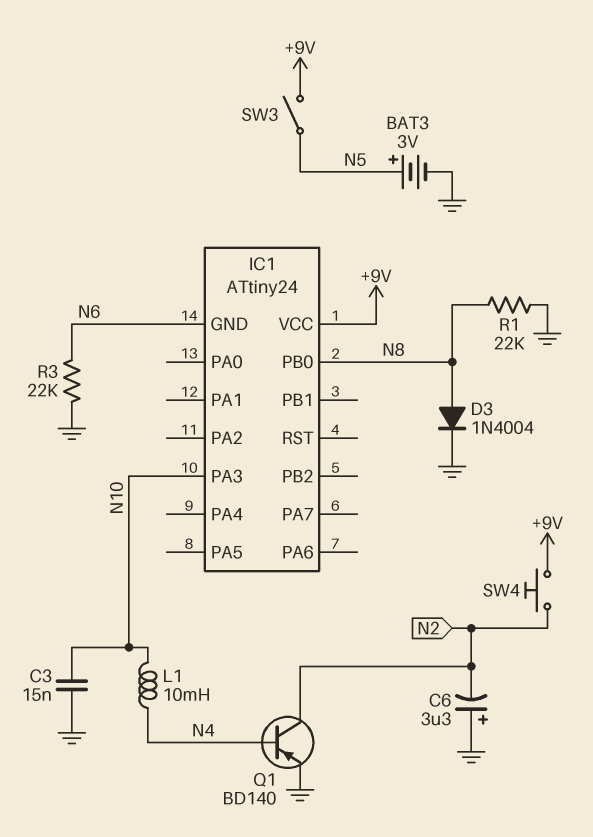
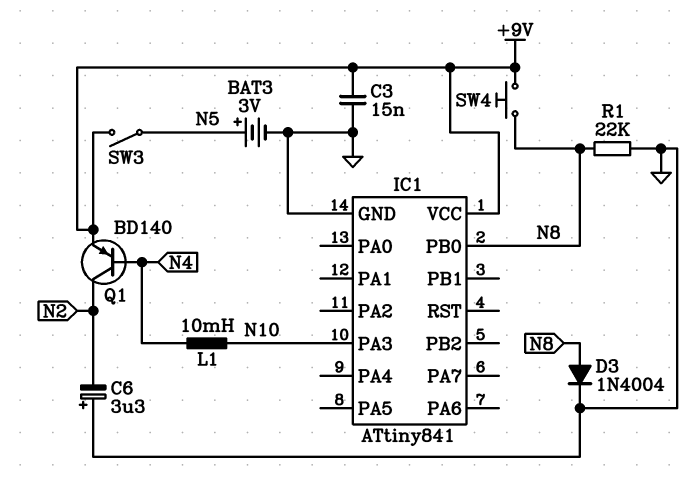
C3: 15nF (GND, N10) -> 15nF (+9V, GND)
IC1: ATtiny24 -> ATtiny841
IC1 pin GND: N6 -> GND
Q1: PNP BD140 (B N4, C N2, E GND) -> PNP BD140 (B N4, C N2, E +9V)
R3: 22k (GND, N6) -> none
SW4: button (+9V, N2) -> button (+9V, N8)

